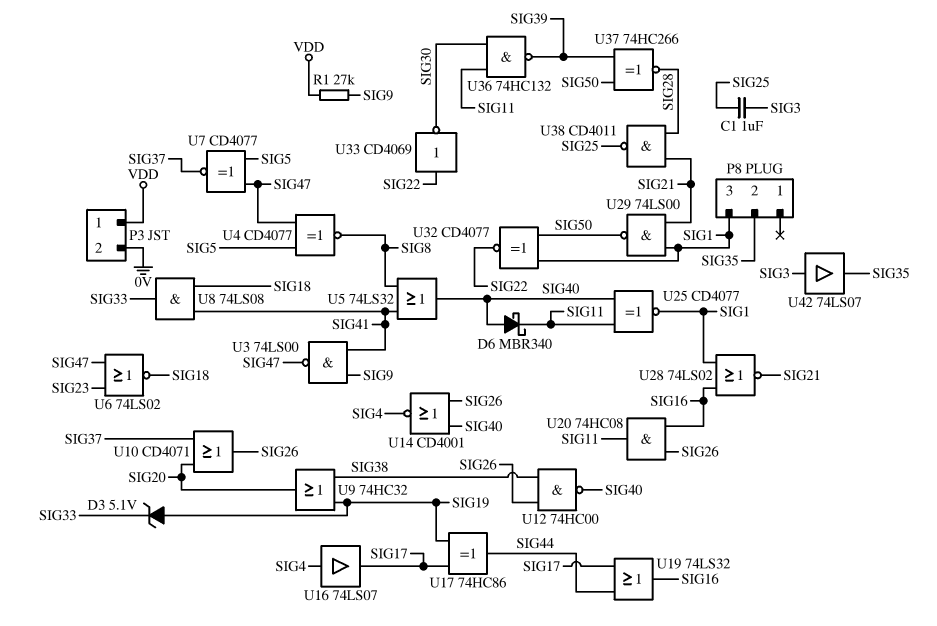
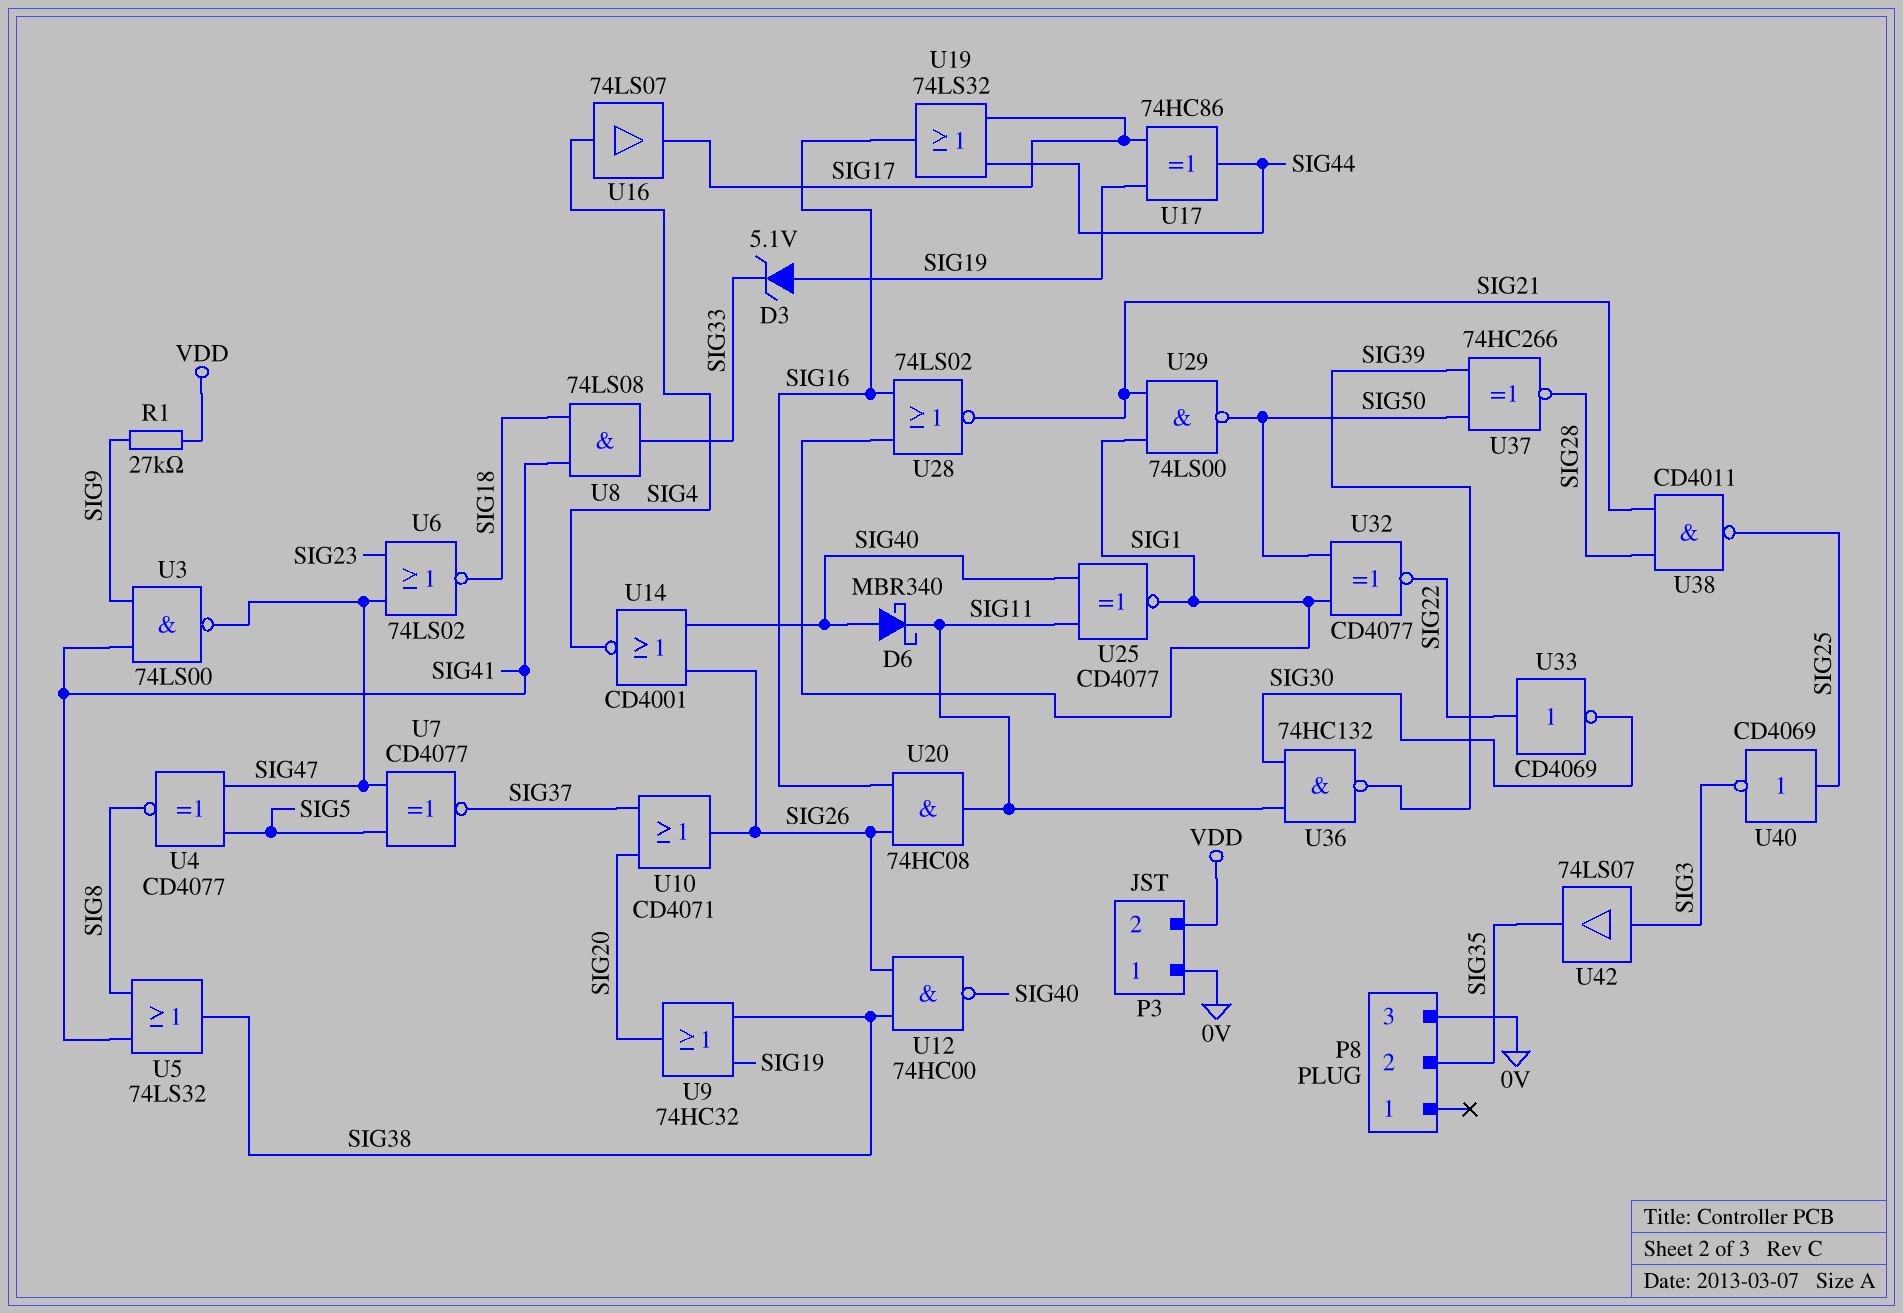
C1: 1uF (SIG3, SIG25) -> none
P3 pin 1: VDD -> 0V
P3 pin 2: 0V -> VDD
P8 pin 3: SIG1 -> 0V
U5: OR 74LS32 (in SIG8, in SIG41, out SIG40) -> OR 74LS32 (in SIG8, in SIG41, out SIG38)
U40: none -> NOT CD4069 (in SIG25, out SIG3)

